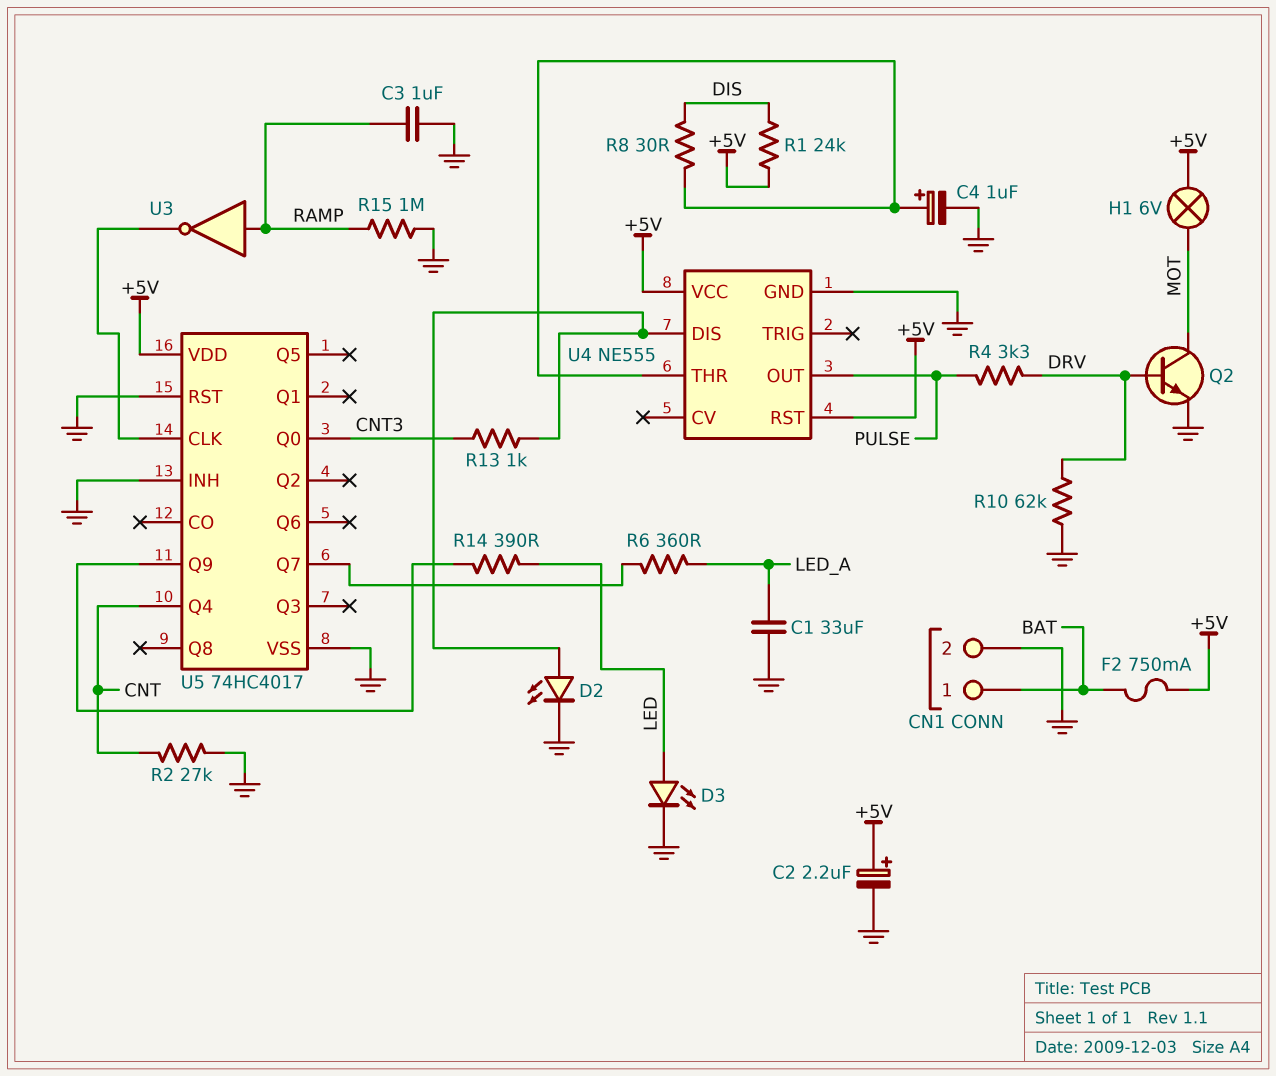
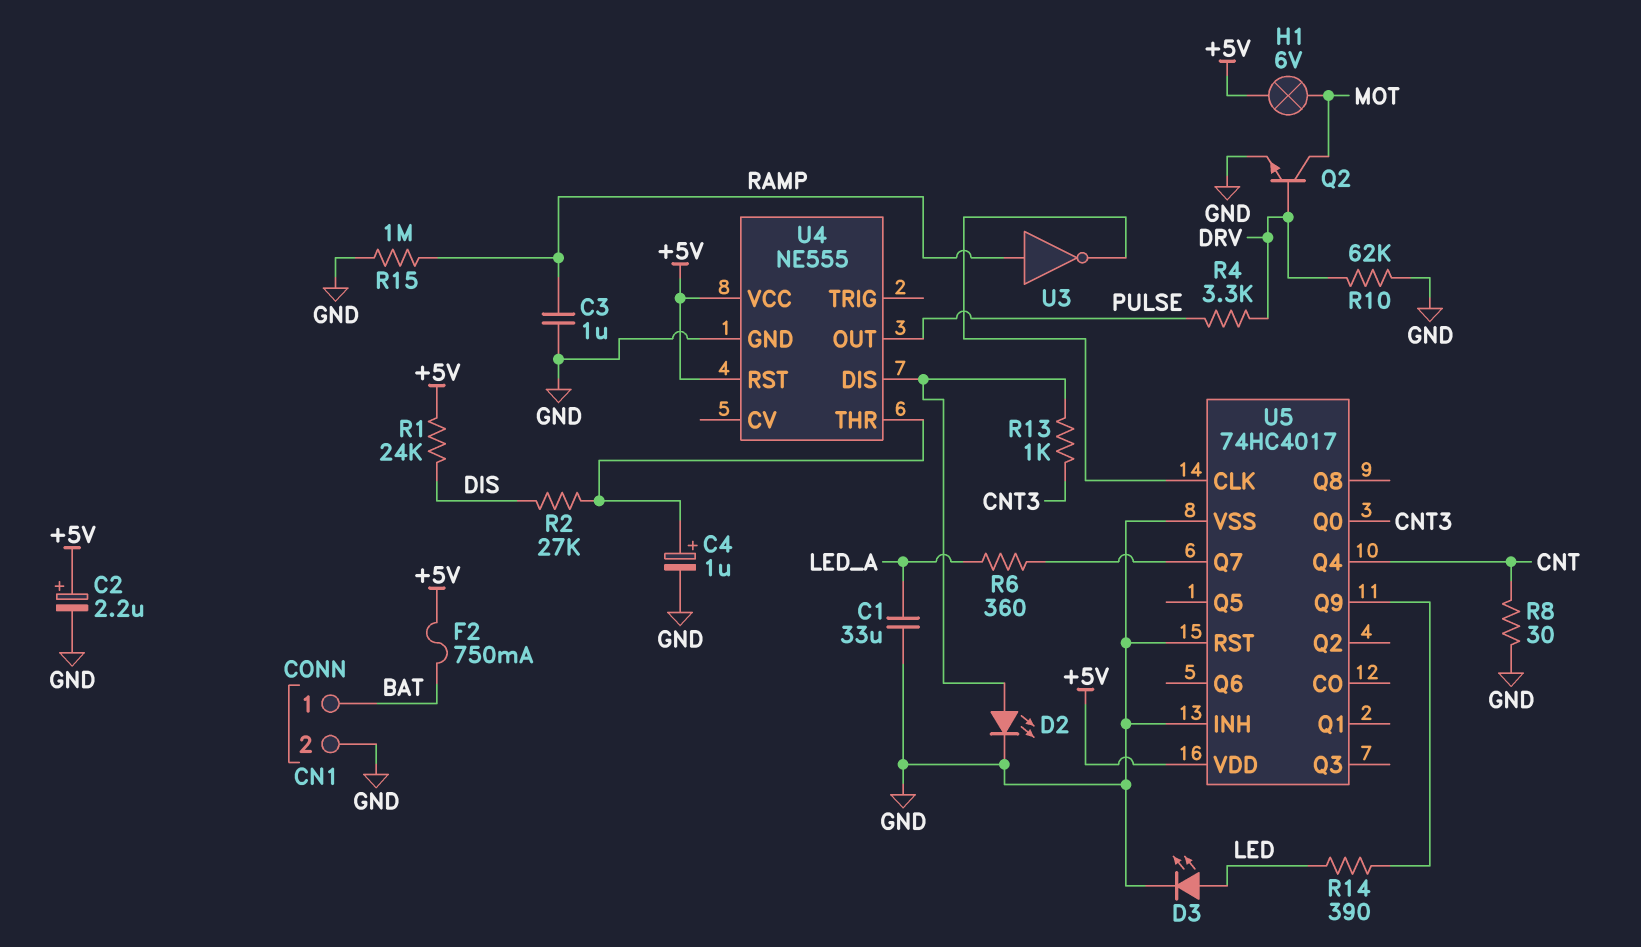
R2: 27k (CNT, GND) -> 27k (DIS, U4/THR)
R8: 30 (DIS, U4/THR) -> 30 (CNT, GND)

